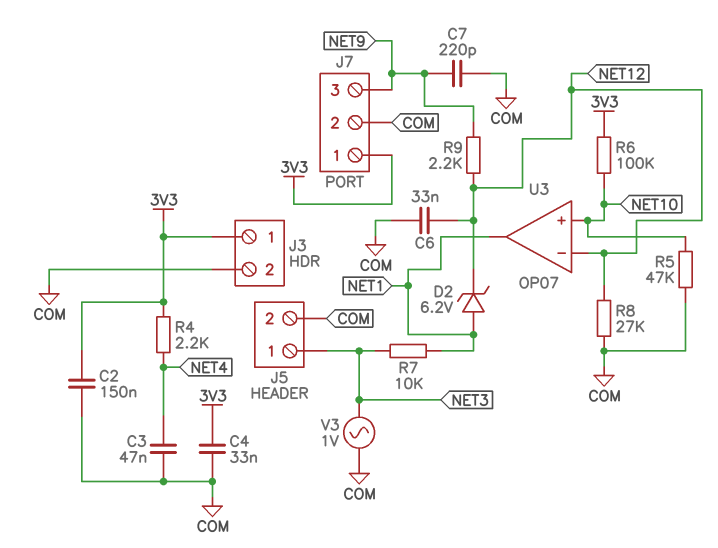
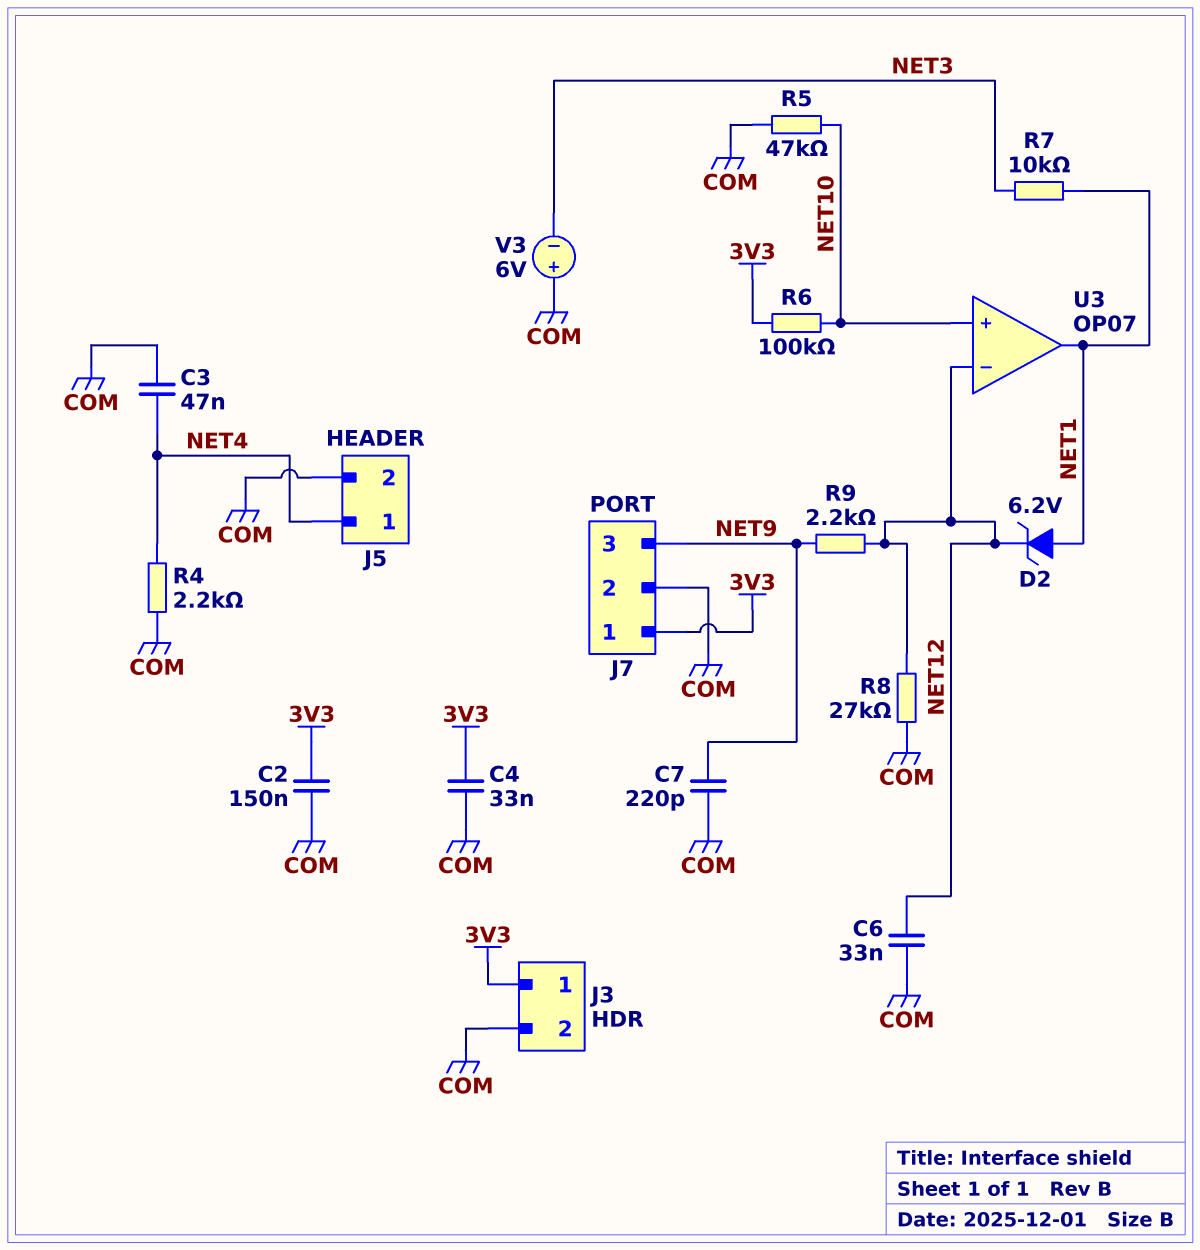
J5 pin 1: NET3 -> NET4
R4: 2.2k (3V3, NET4) -> 2.2k (COM, NET4)
V3: AC 1V (COM, NET3) -> 6V (plus COM, minus NET3)

